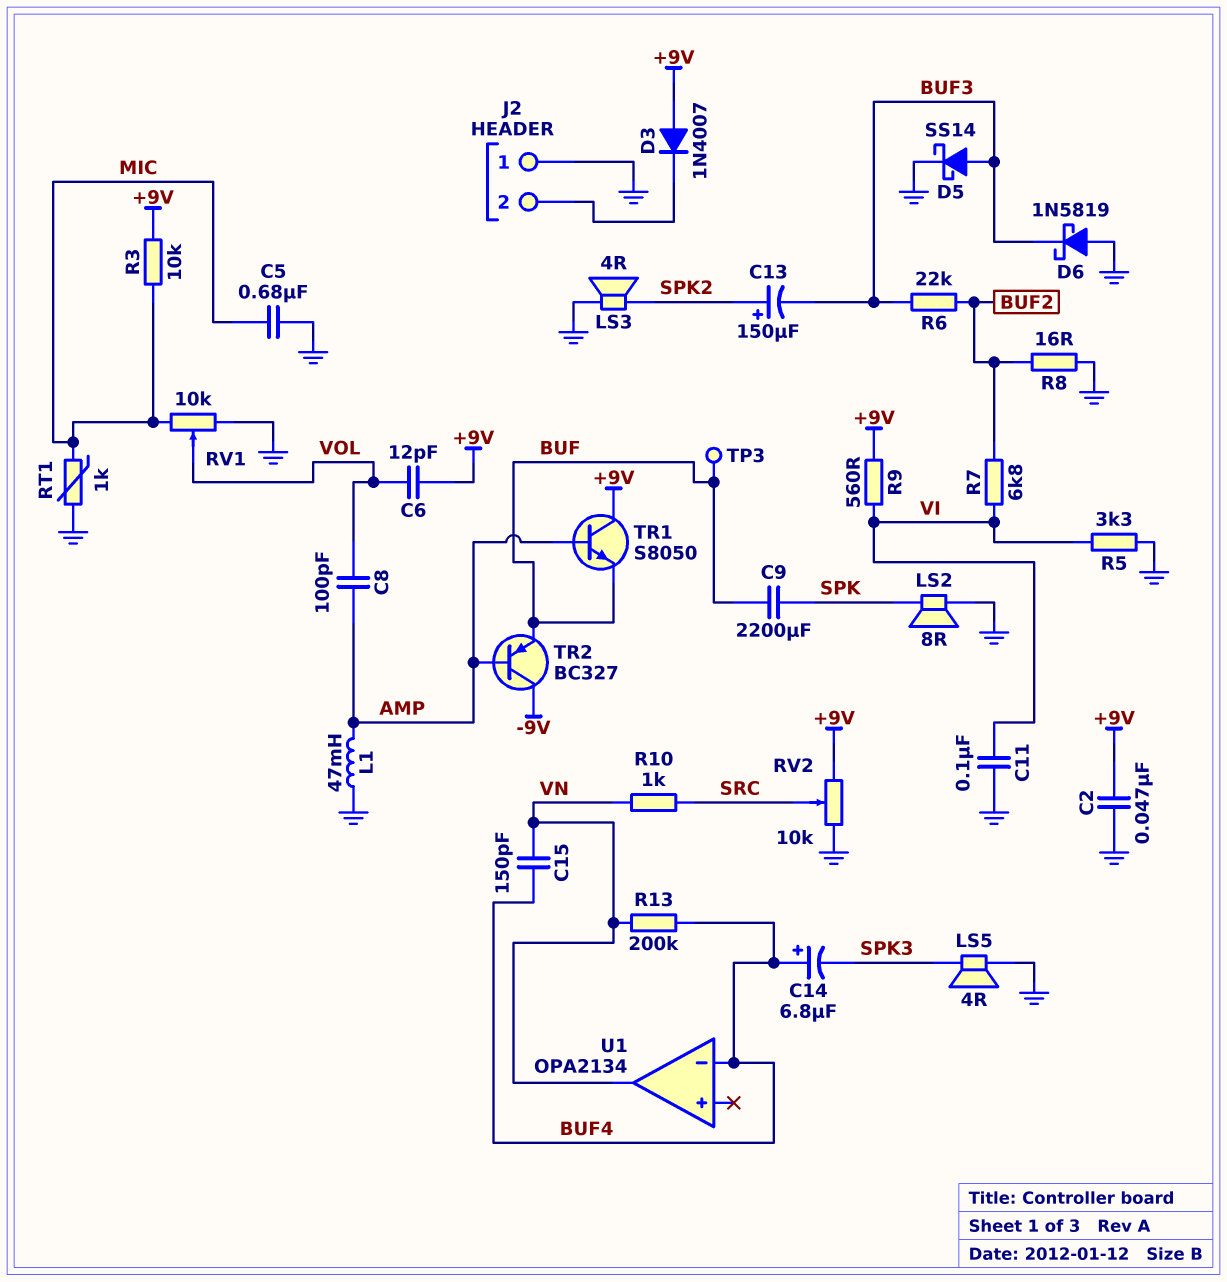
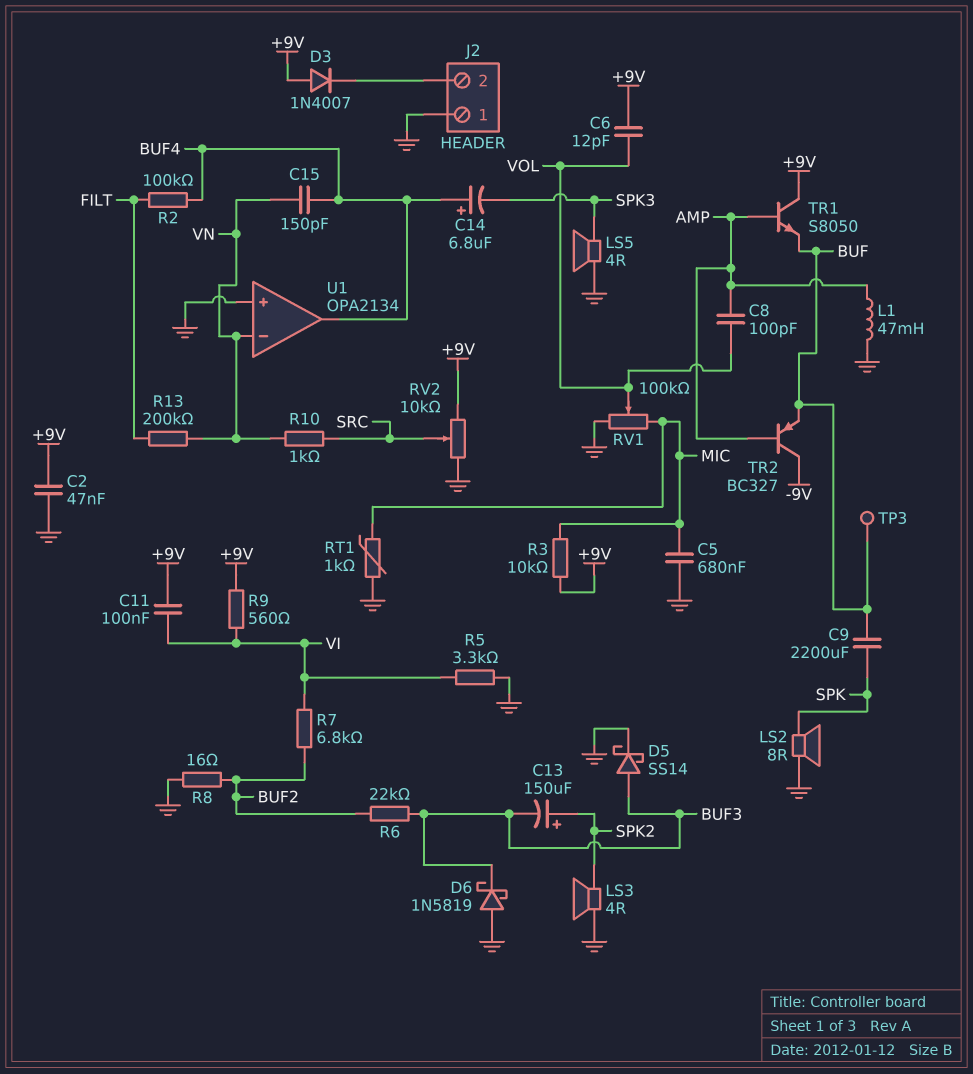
C11: 100nF (GND, VI) -> 100nF (+9V, VI)
R2: none -> 100k (BUF4, FILT)
R13: 200k (BUF4, VN) -> 200k (FILT, VN)
RV1: 10k (GND, MIC, wiper VOL) -> 100k (GND, MIC, wiper VOL)
U1 pin in+: none -> GND
U1 pin in-: BUF4 -> VN
U1 pin out: VN -> BUF4

